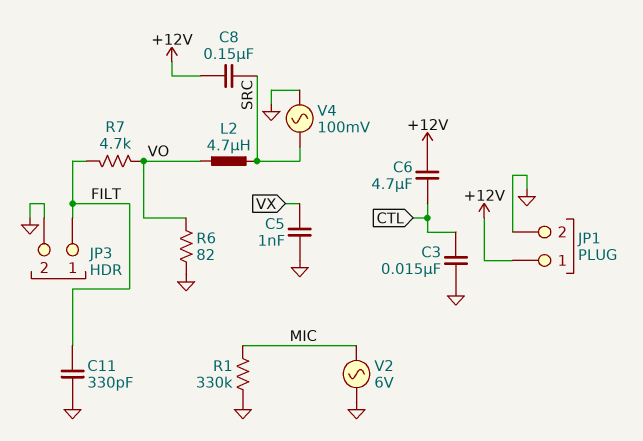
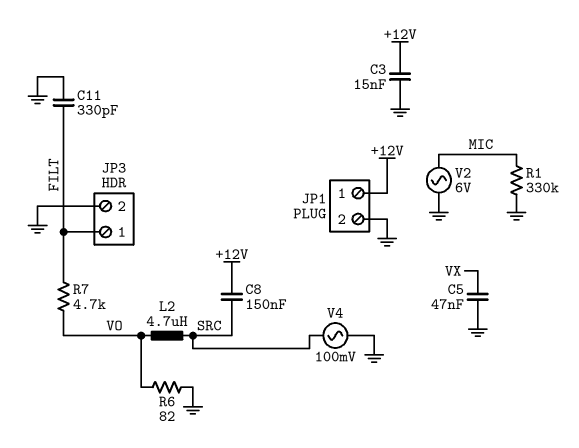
C3: 15nF (CTL, GND) -> 15nF (+12V, GND)
C5: 1nF (GND, VX) -> 47nF (GND, VX)
C6: 4.7uF (+12V, CTL) -> none

